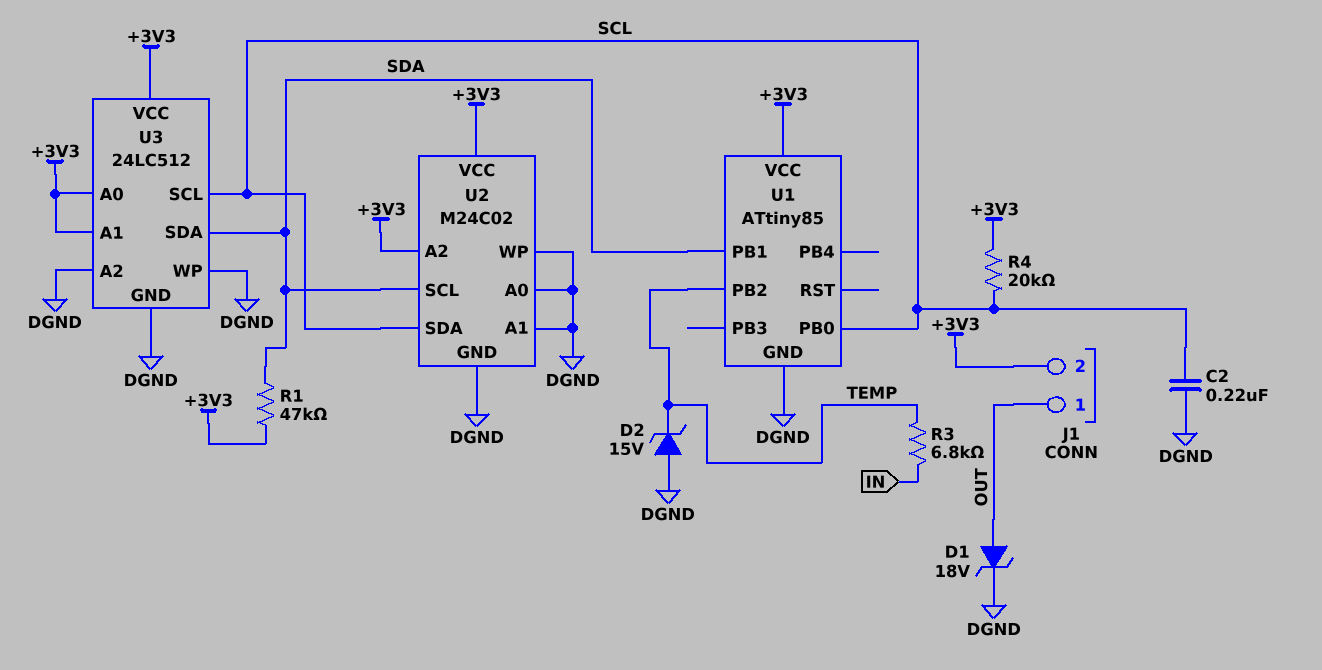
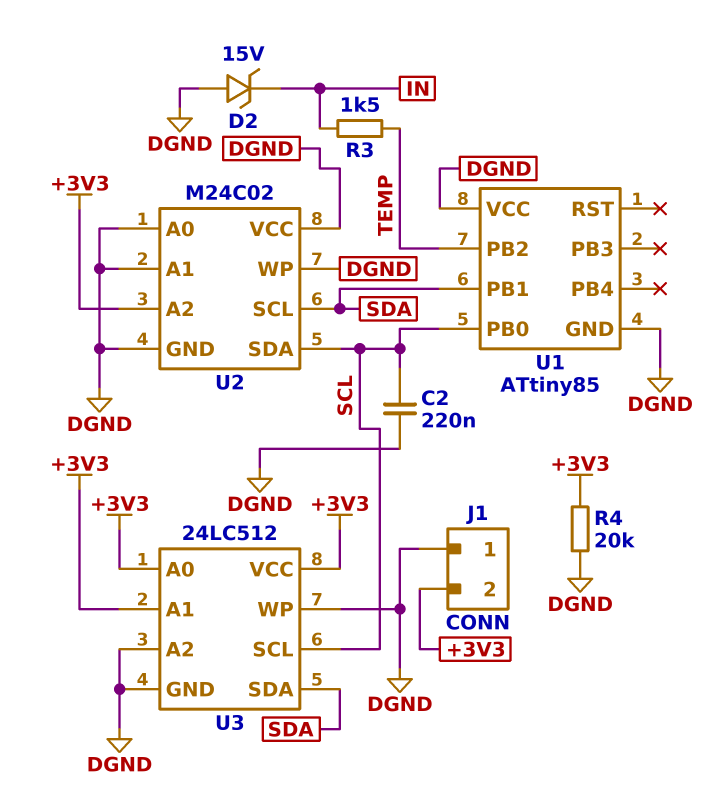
D1: zener 18V (A OUT, K DGND) -> none
D2: zener 15V (A DGND, K TEMP) -> zener 15V (A DGND, K IN)
J1 pin 1: OUT -> DGND
R1: 47k (+3V3, SDA) -> none
R3: 6.8k (IN, TEMP) -> 1.5k (IN, TEMP)
R4: 20k (+3V3, SCL) -> 20k (+3V3, DGND)
U1 pin VCC: +3V3 -> DGND
U2 pin VCC: +3V3 -> DGND

